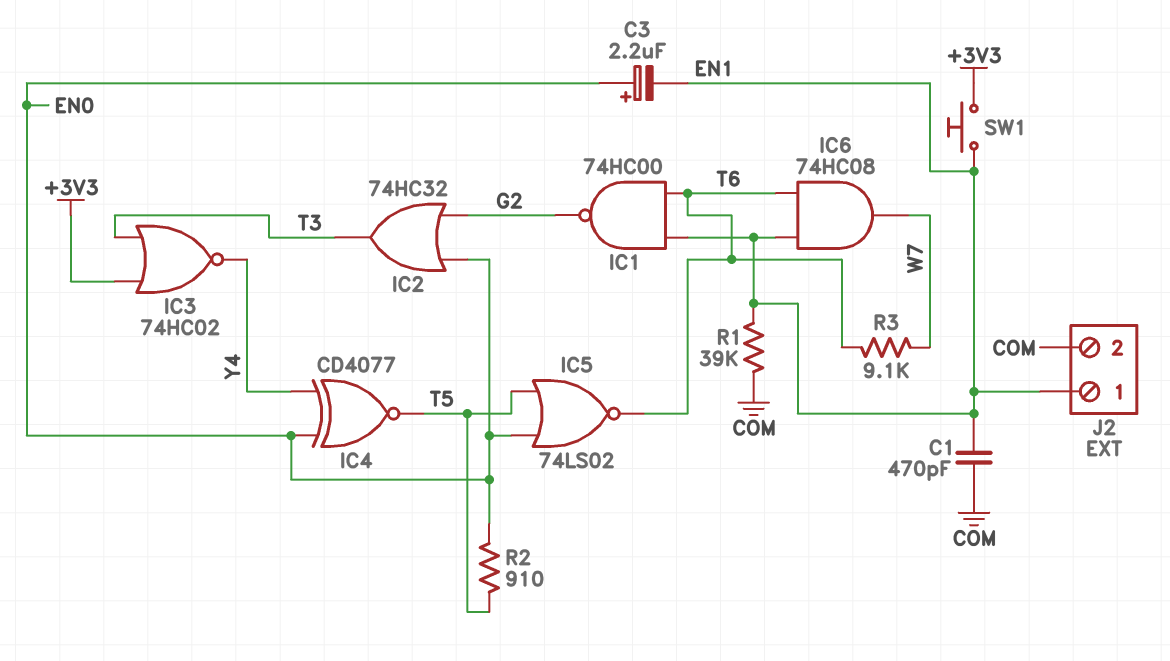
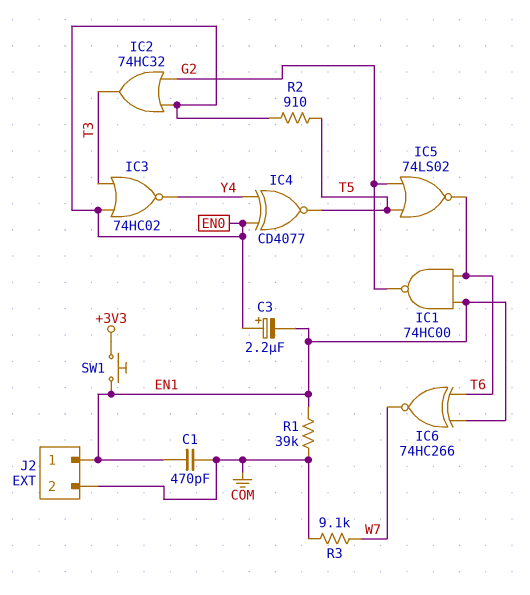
IC3: NOR 74HC02 (in +3V3, in T3, out Y4) -> NOR 74HC02 (in EN0, in T3, out Y4)
IC5: NOR 74LS02 (in EN0, in T5, out T6) -> NOR 74LS02 (in G2, in T5, out T6)
IC6: AND 74HC08 (in EN1, in T6, out W7) -> XNOR 74HC266 (in EN1, in T6, out W7)
R3: 9.1k (T6, W7) -> 9.1k (COM, W7)

